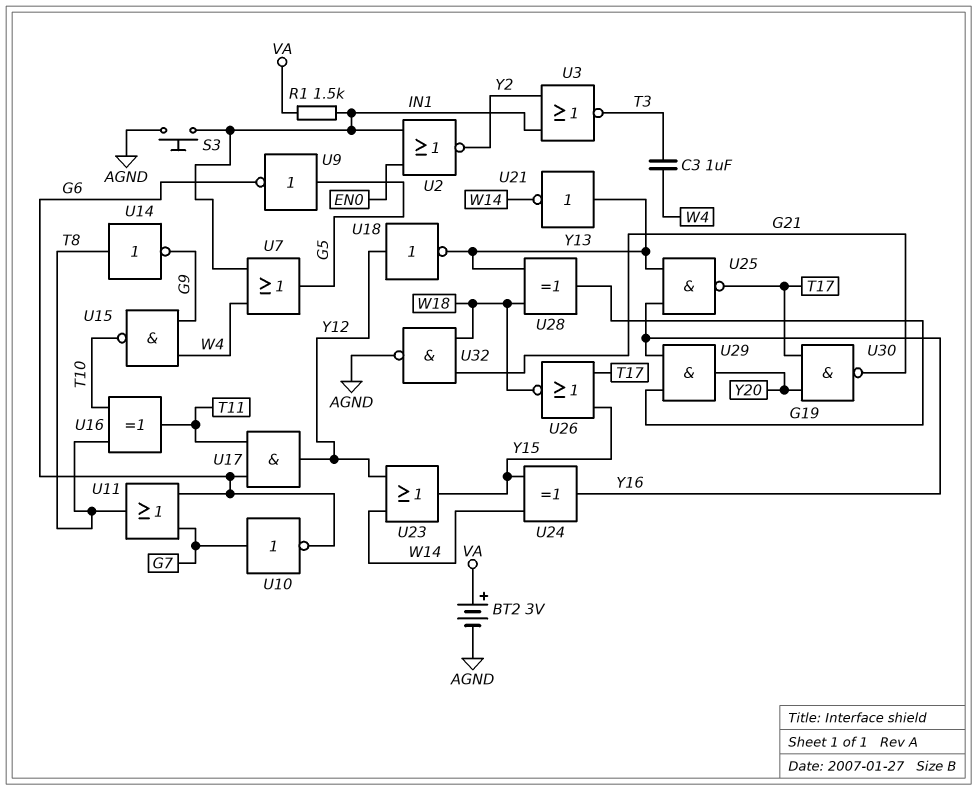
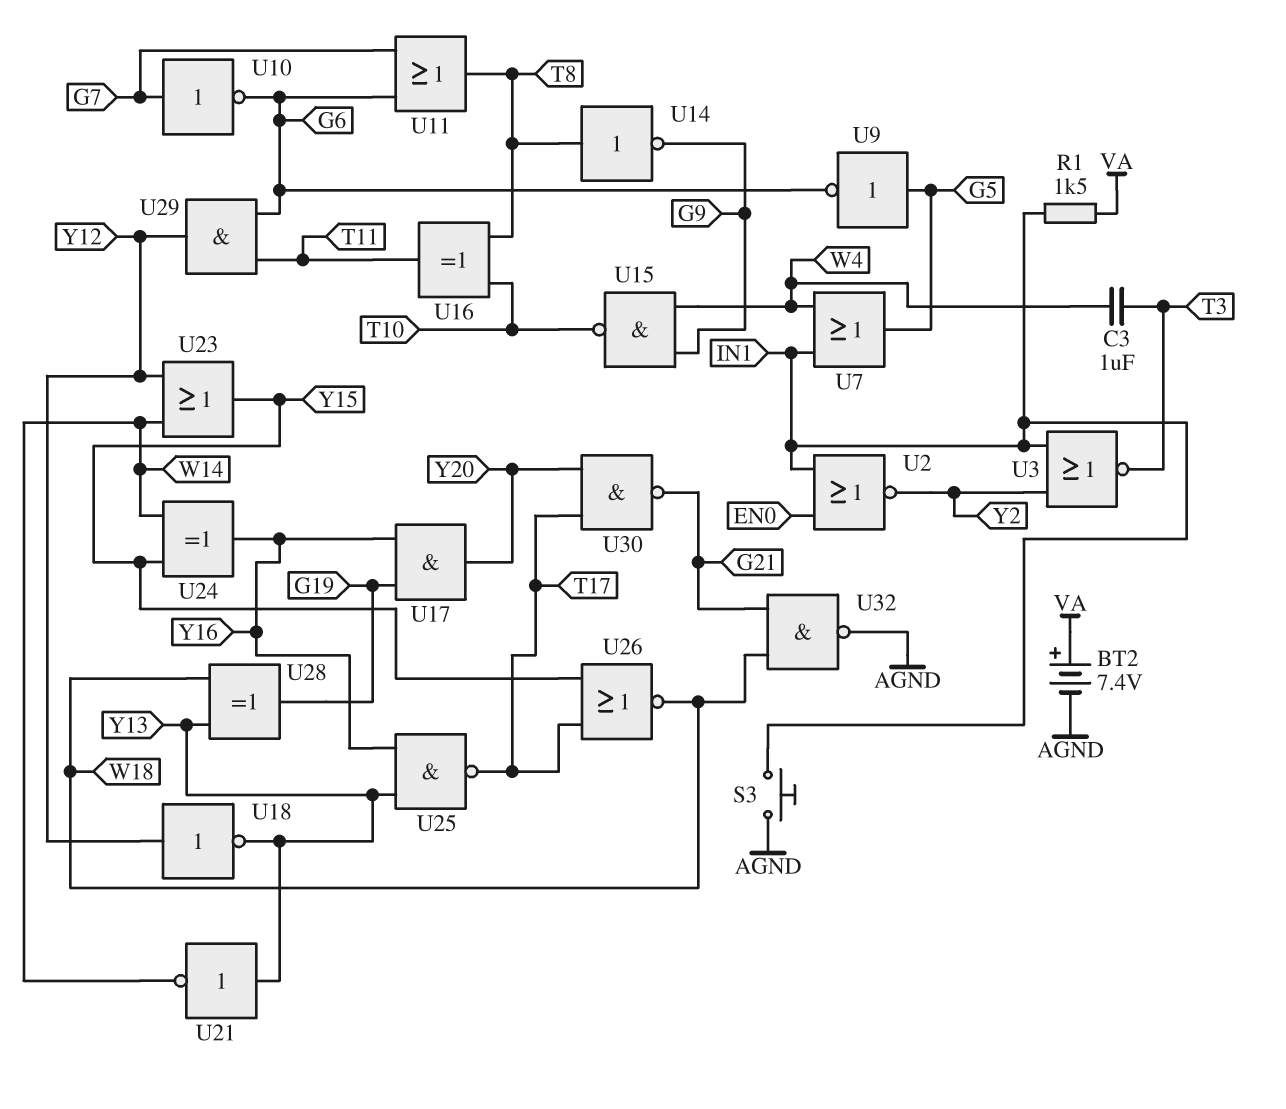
BT2: 3V (plus VA, minus AGND) -> 7.4V (plus VA, minus AGND)
U17: AND (in G6, in T11, out Y12) -> AND (in G19, in Y16, out Y20)
U29: AND (in G19, in Y16, out Y20) -> AND (in G6, in T11, out Y12)

